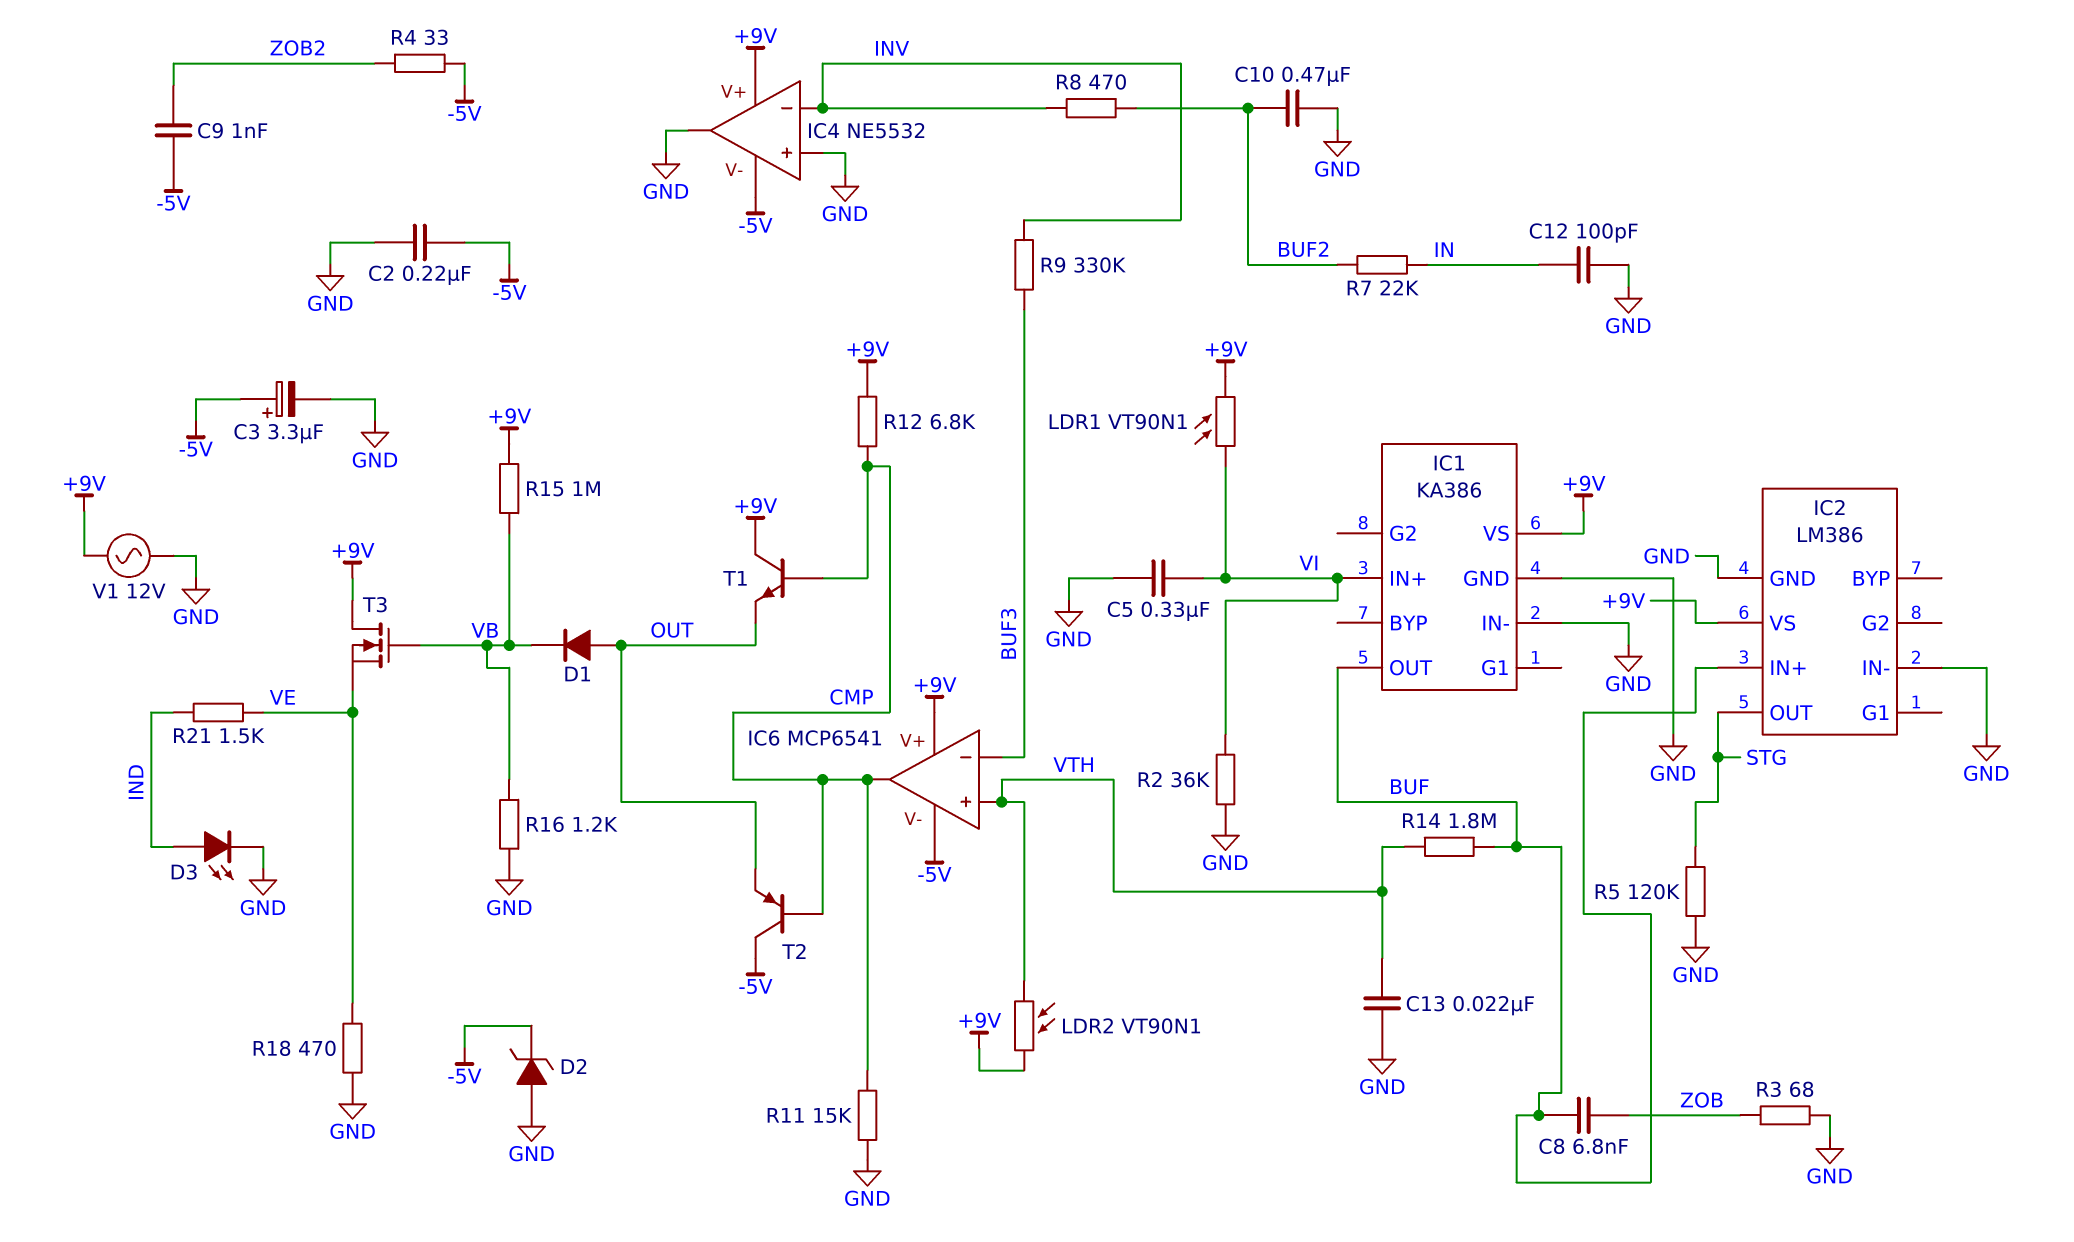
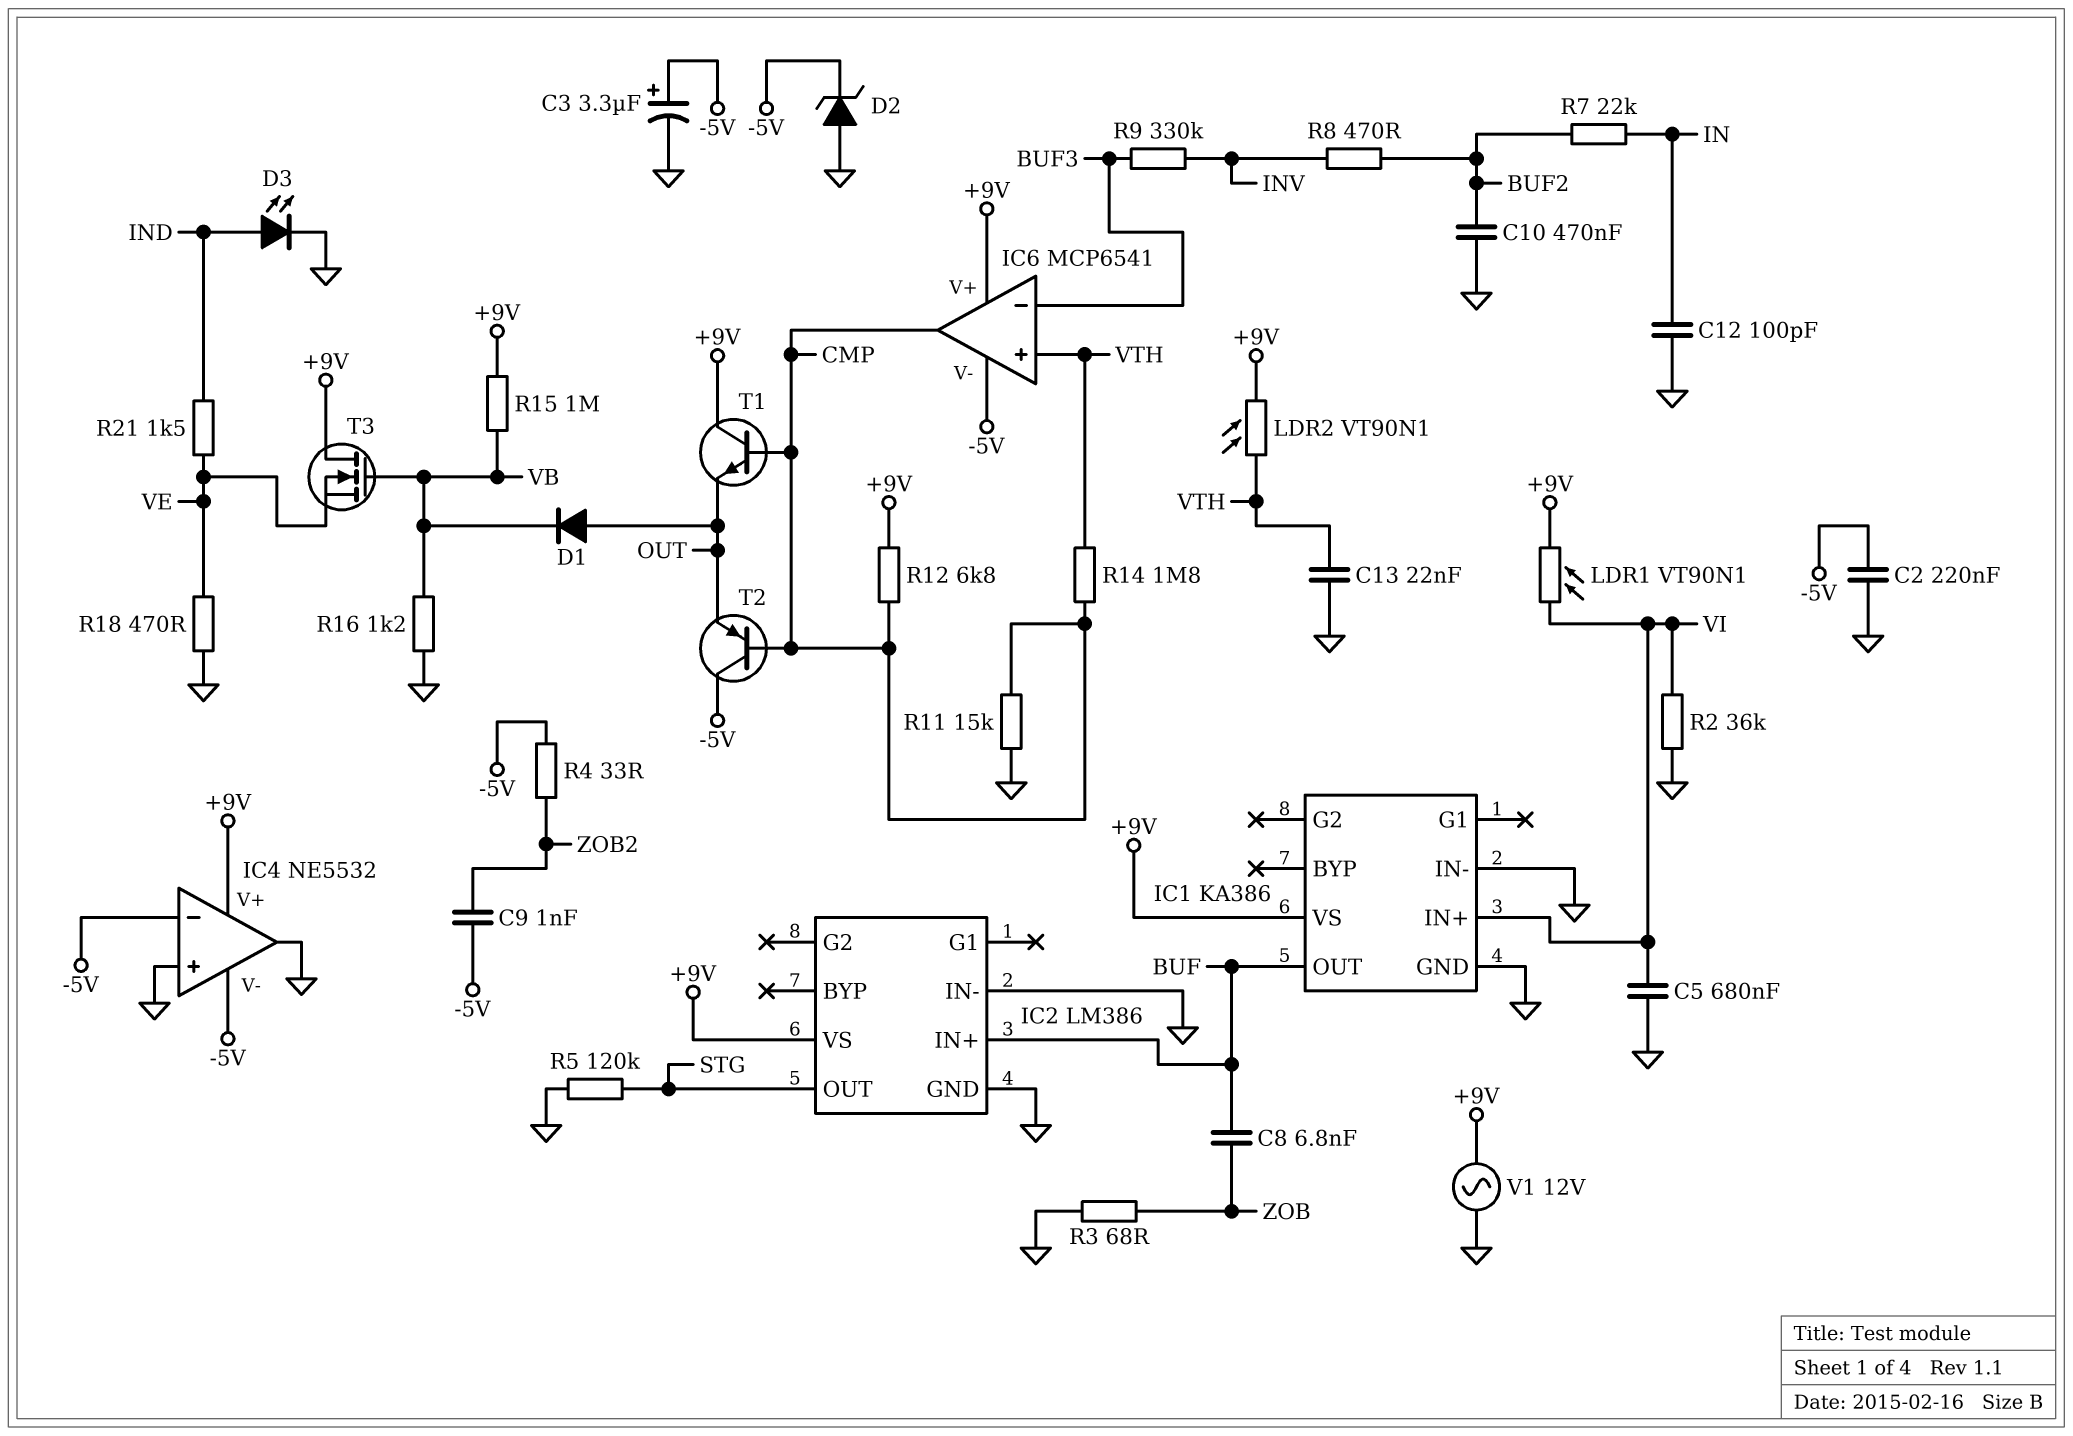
C5: 330nF (GND, VI) -> 680nF (GND, VI)
IC4 pin in-: INV -> -5V
R14: 1.8M (BUF, VTH) -> 1.8M (CMP, VTH)

